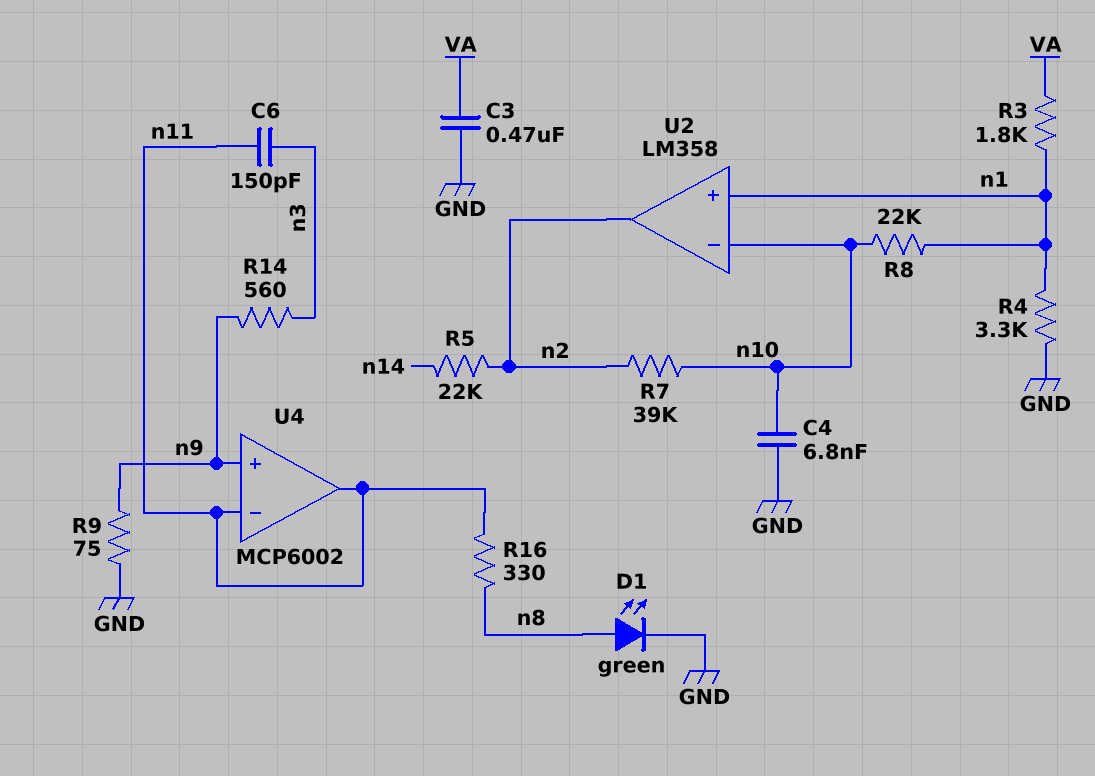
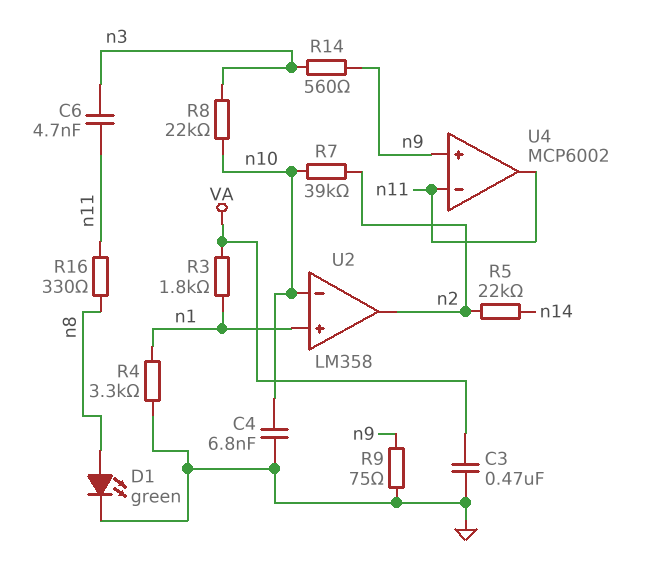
C6: 150pF (n3, n11) -> 4.7nF (n3, n11)
R8: 22k (n1, n10) -> 22k (n3, n10)

